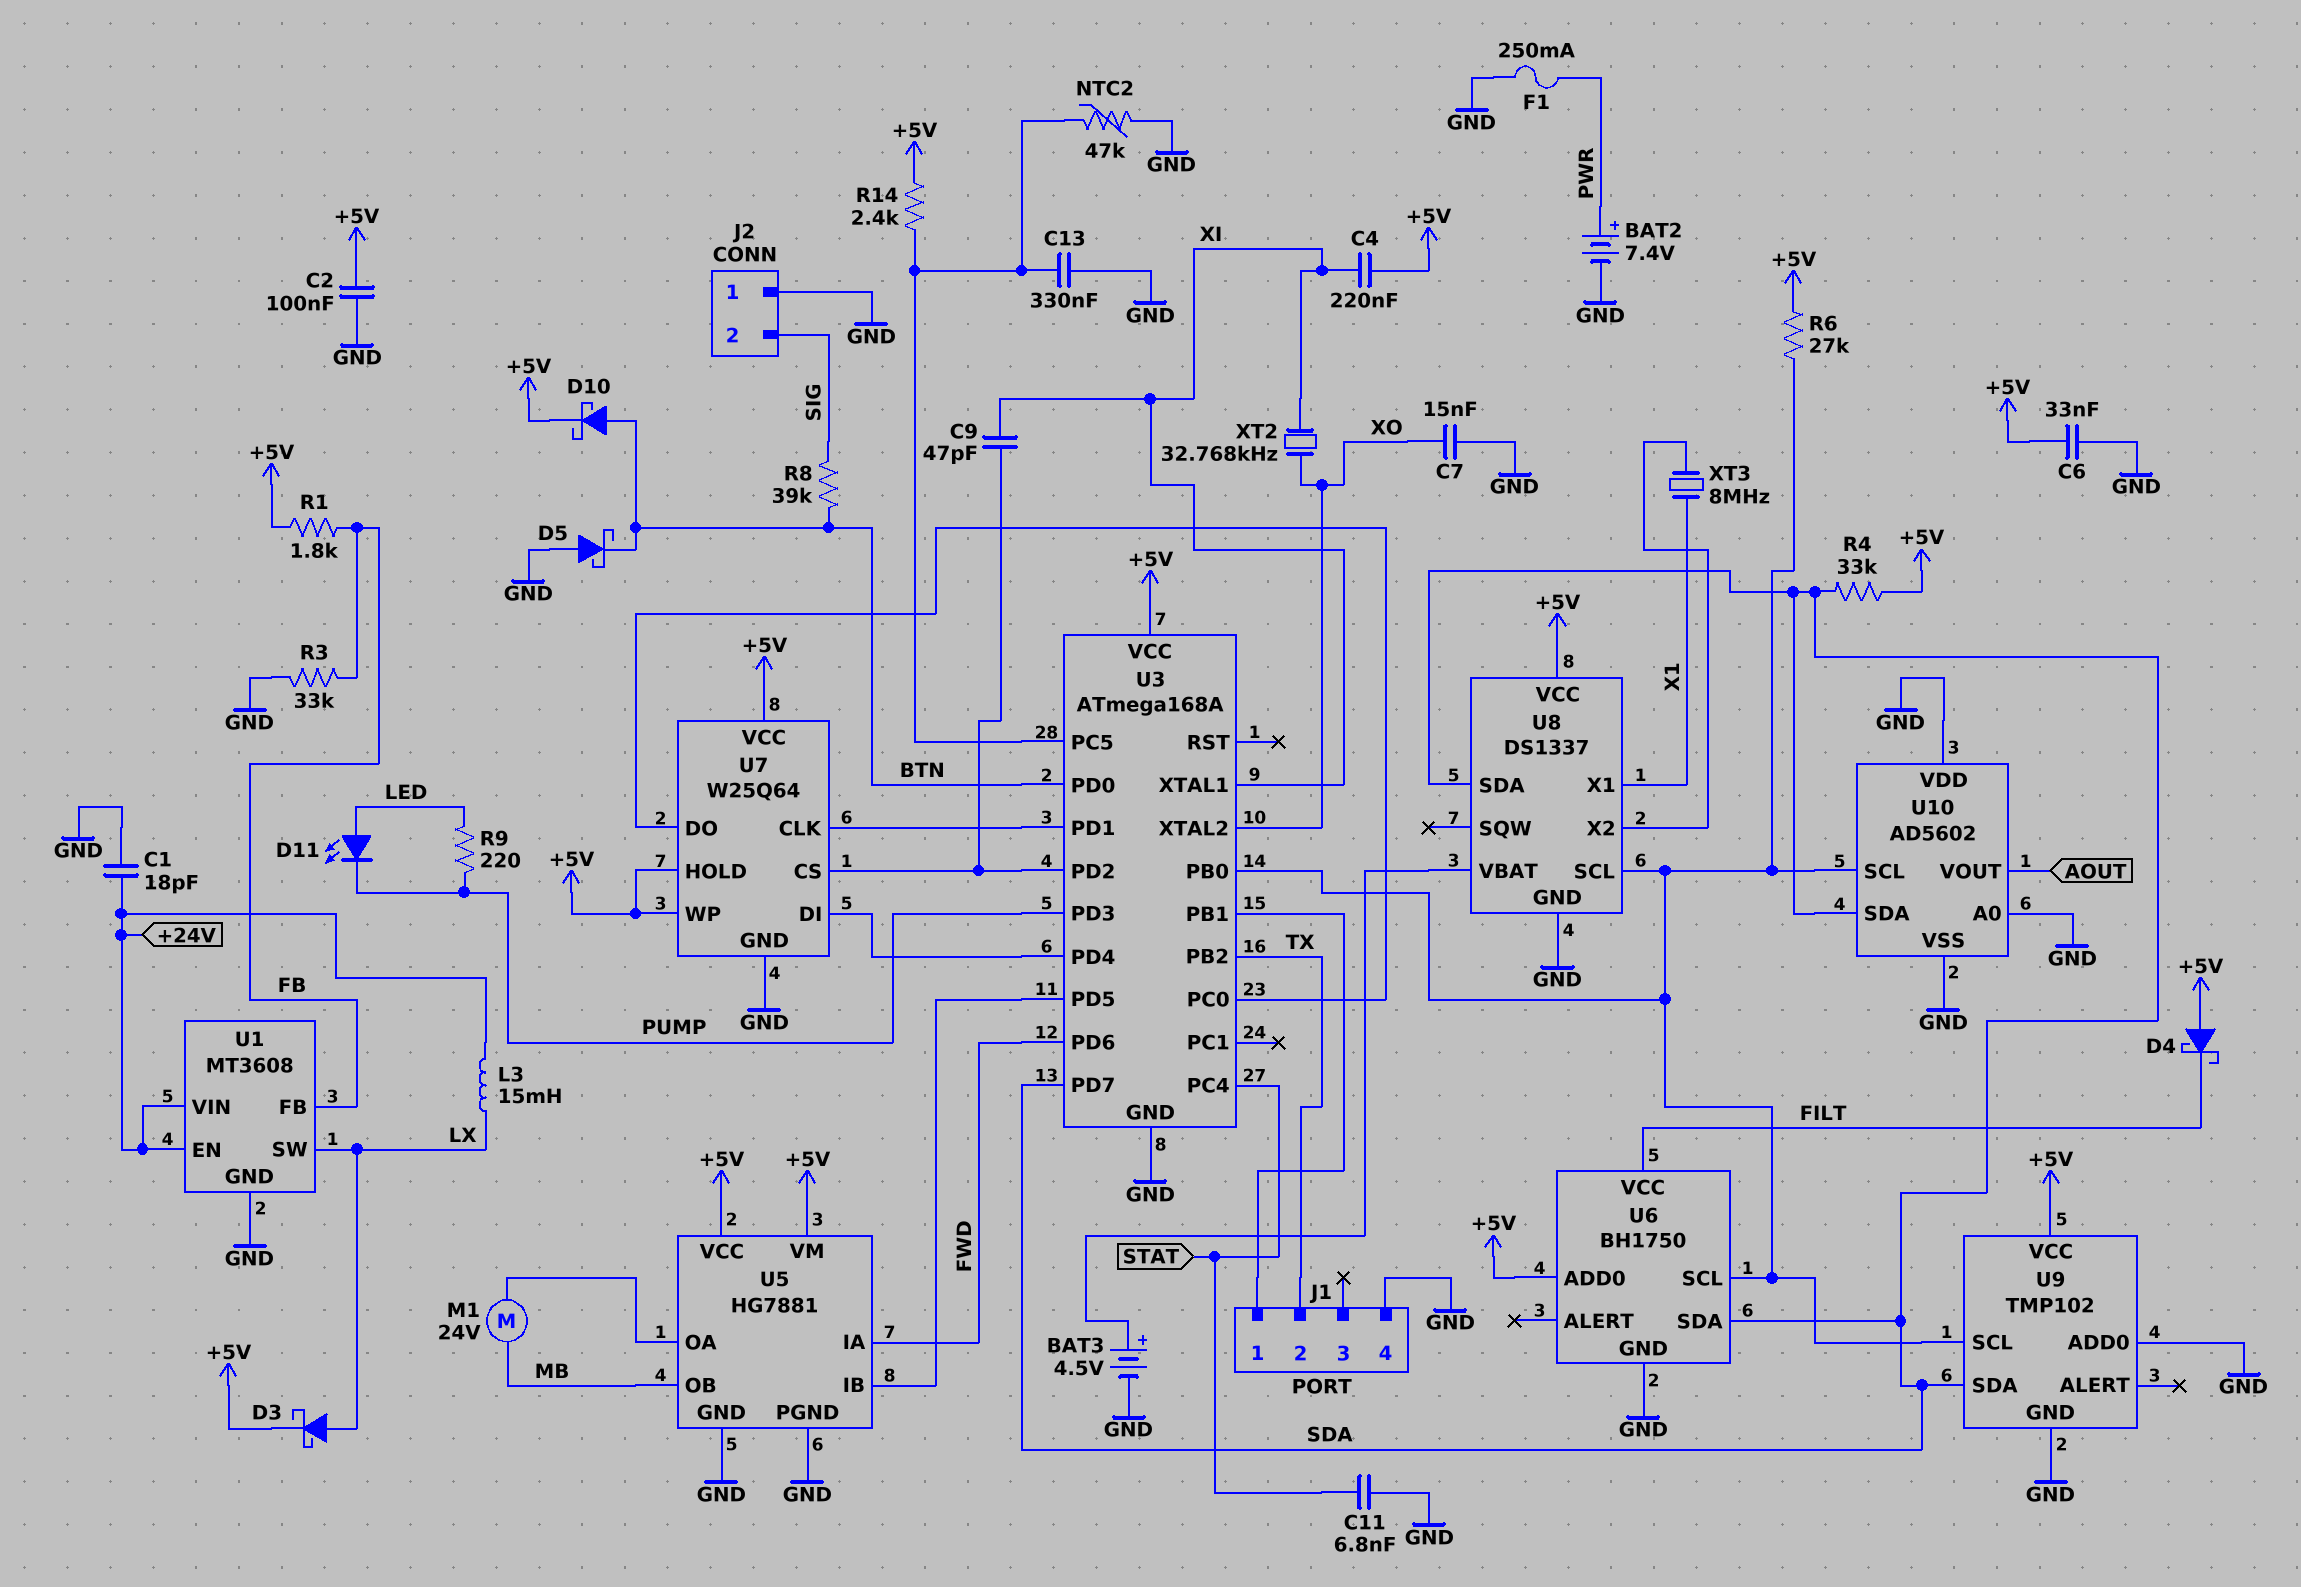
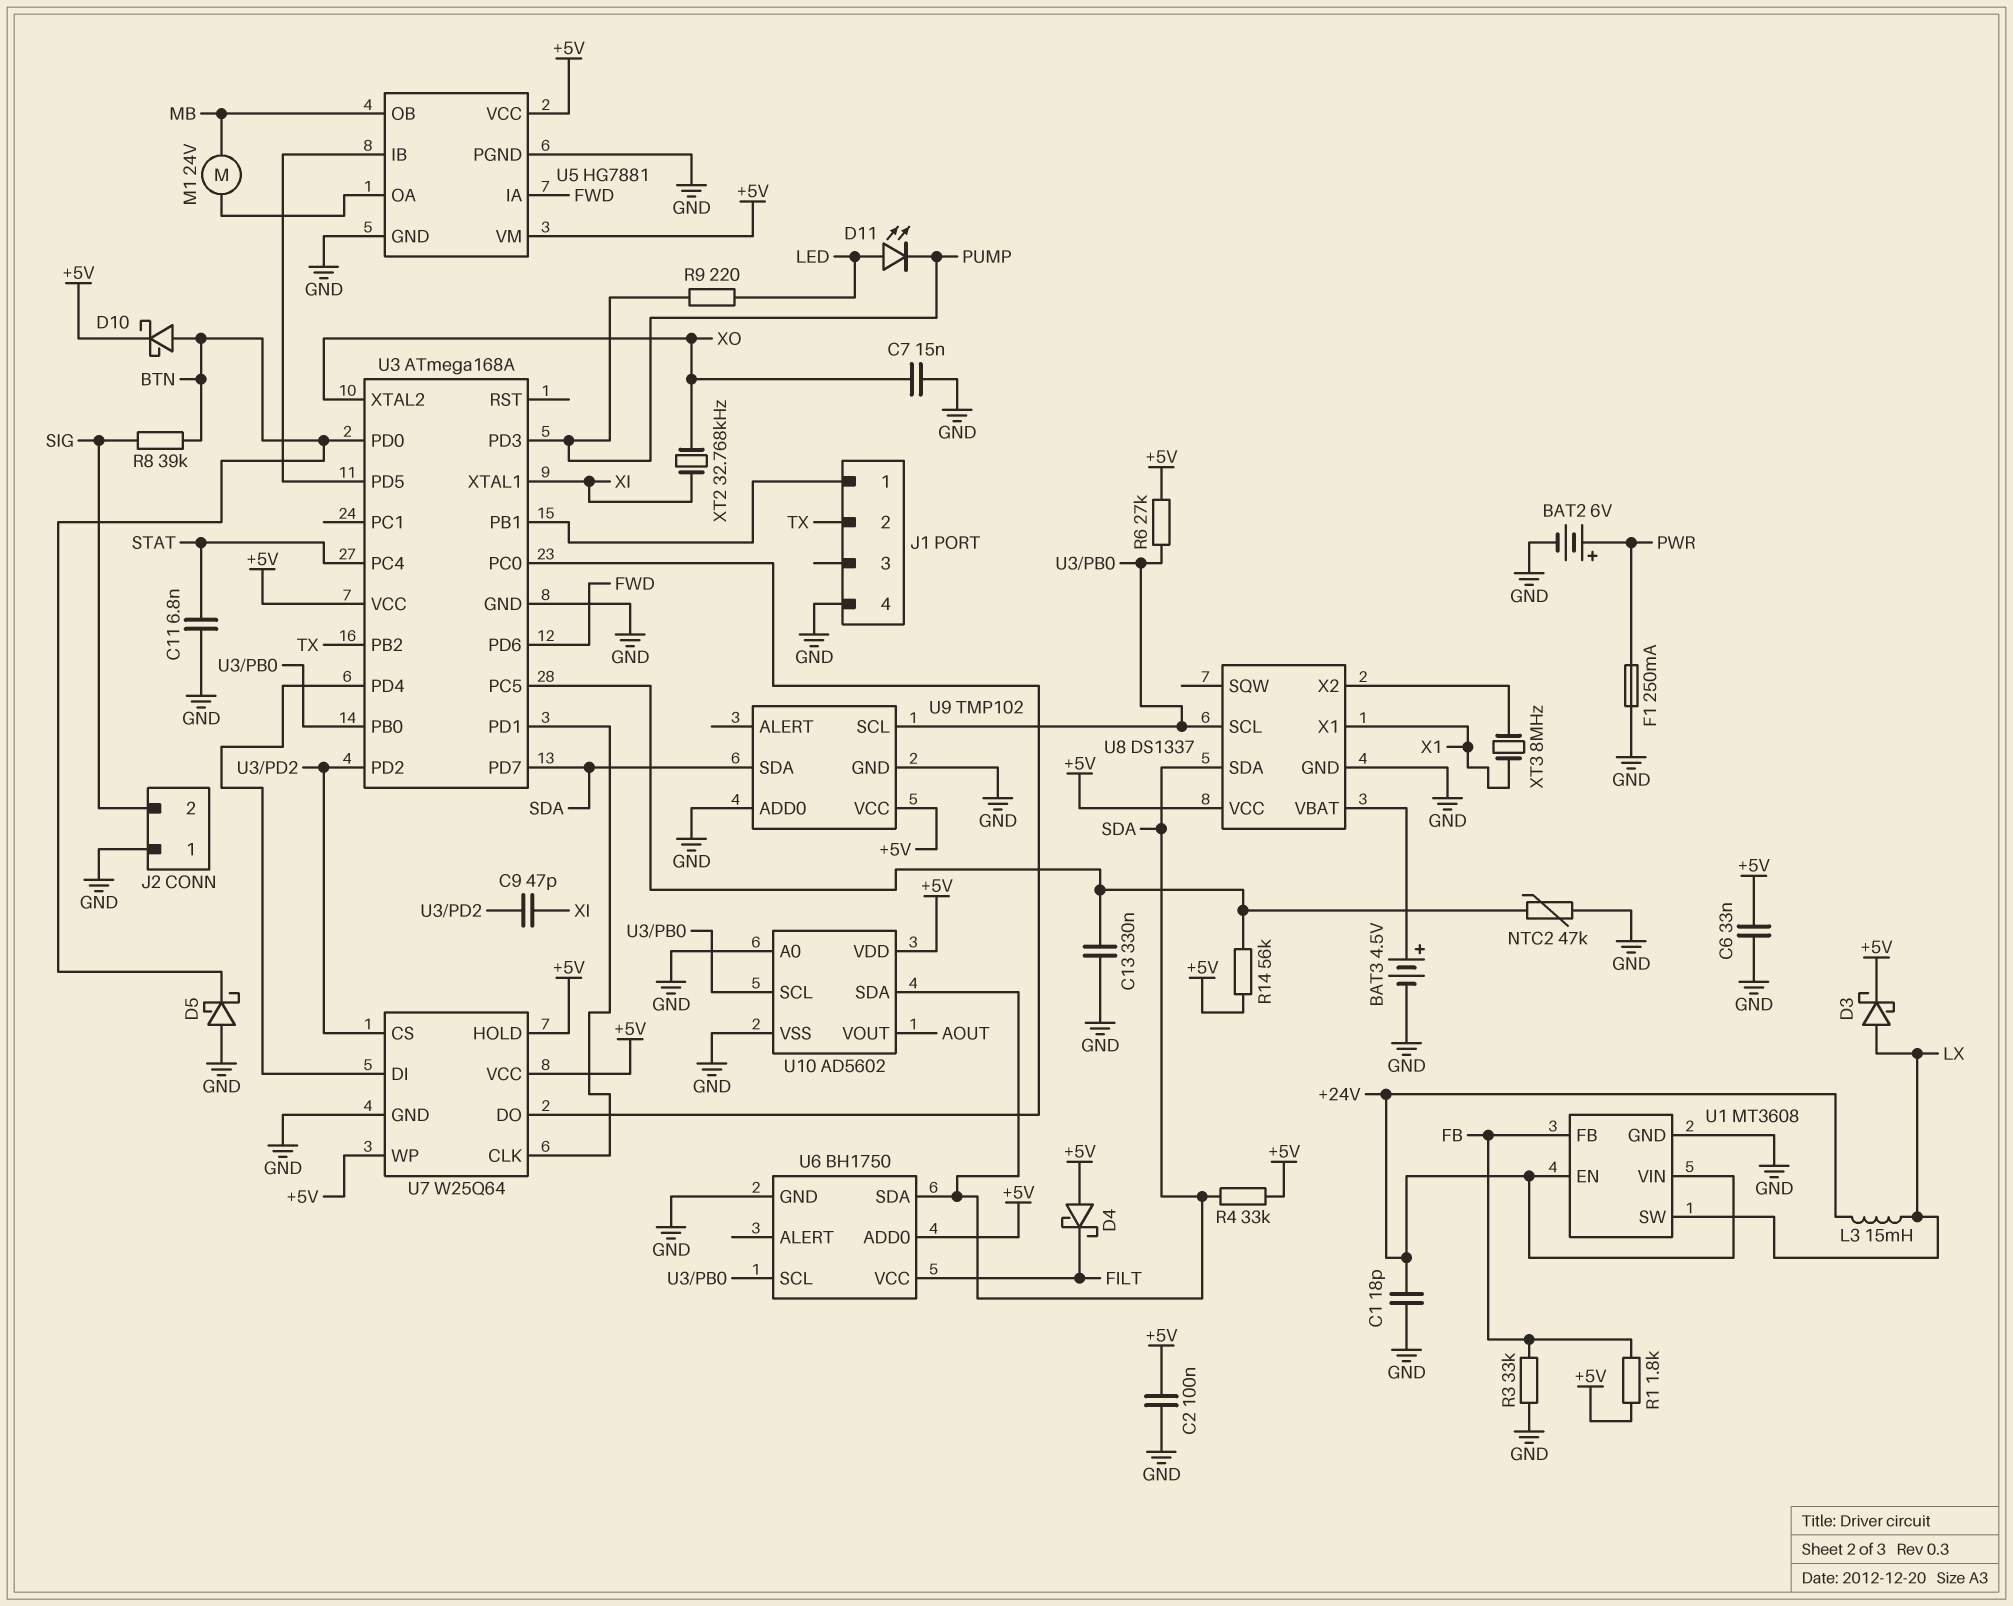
BAT2: 7.4V (plus PWR, minus GND) -> 6V (plus PWR, minus GND)
C4: 220nF (+5V, XI) -> none
R14: 2.4k (+5V, U3/PC5) -> 56k (+5V, U3/PC5)
U10 pin VDD: GND -> +5V

